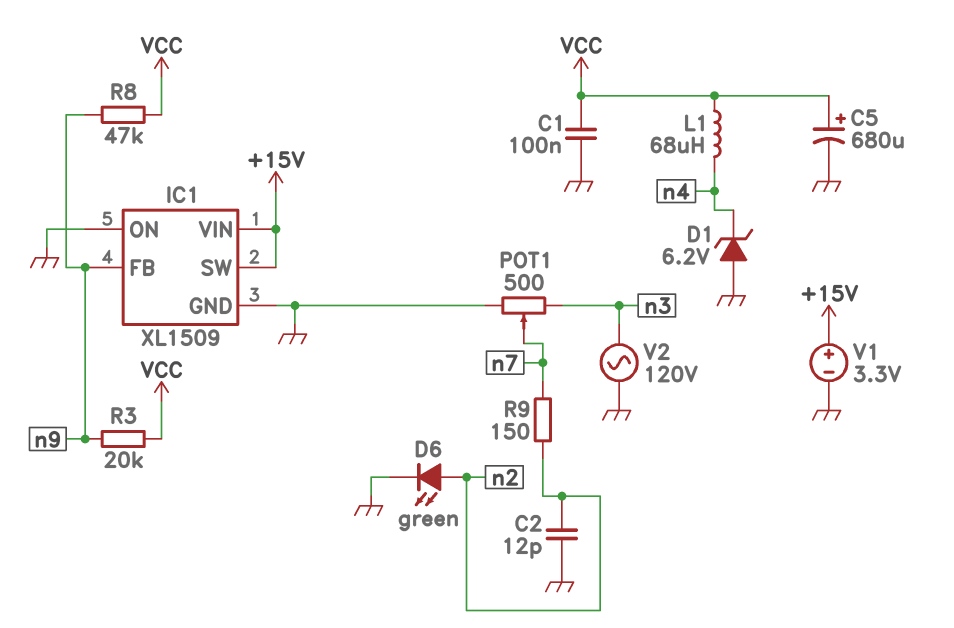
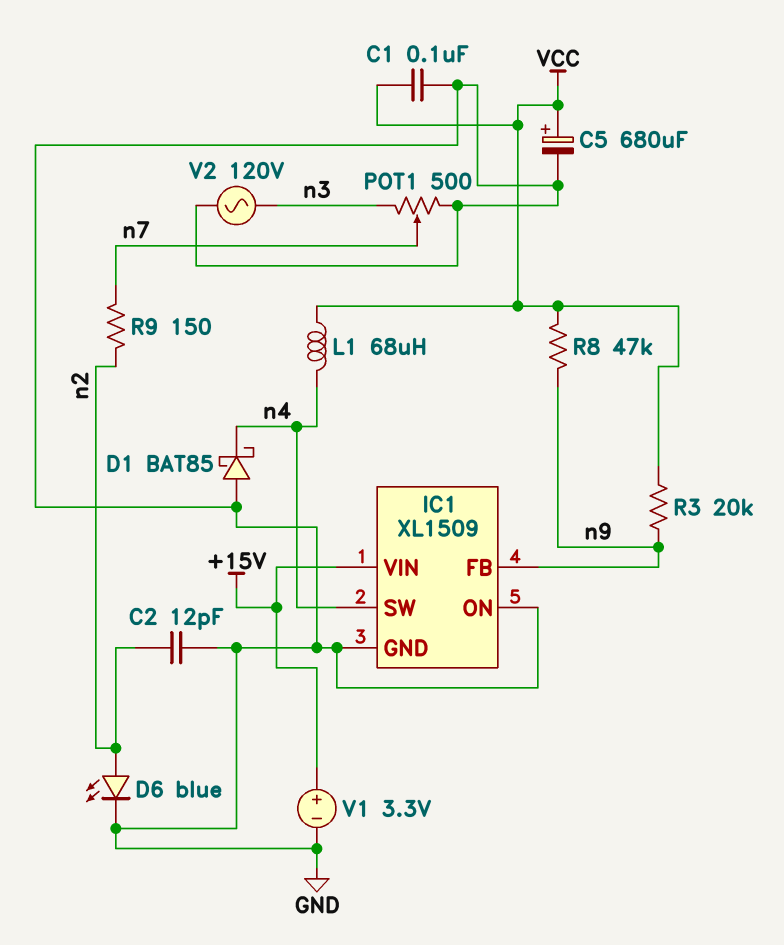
D1: zener 6.2V (A GND, K n4) -> schottky BAT85 (A GND, K n4)
D6: LED green (A n2, K GND) -> LED blue (A n2, K GND)
IC1 pin SW: +15V -> n4

